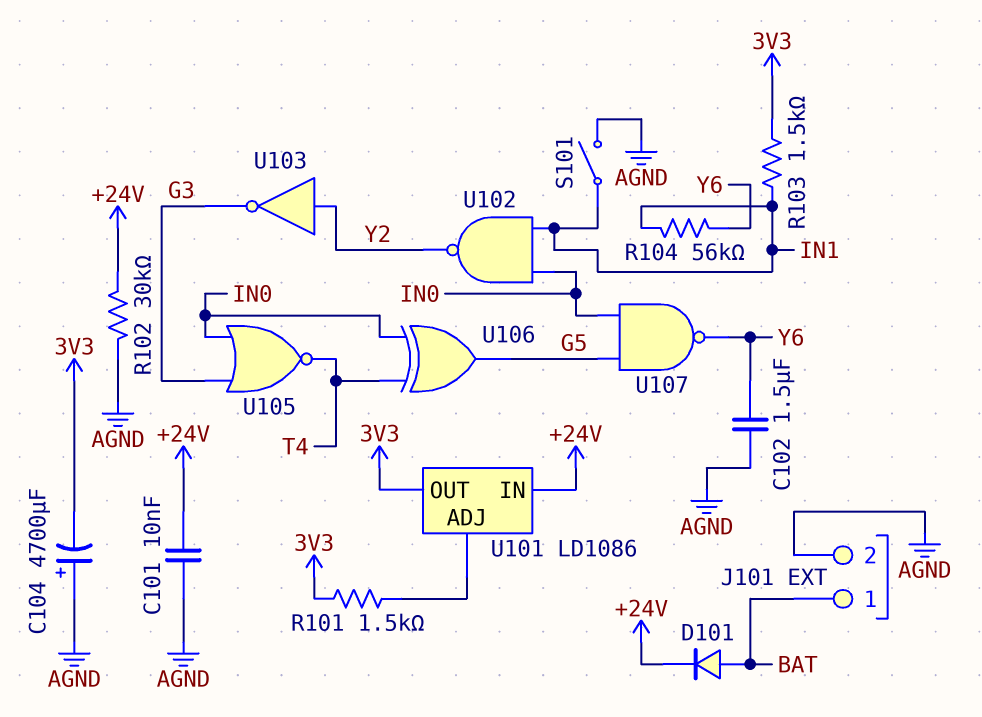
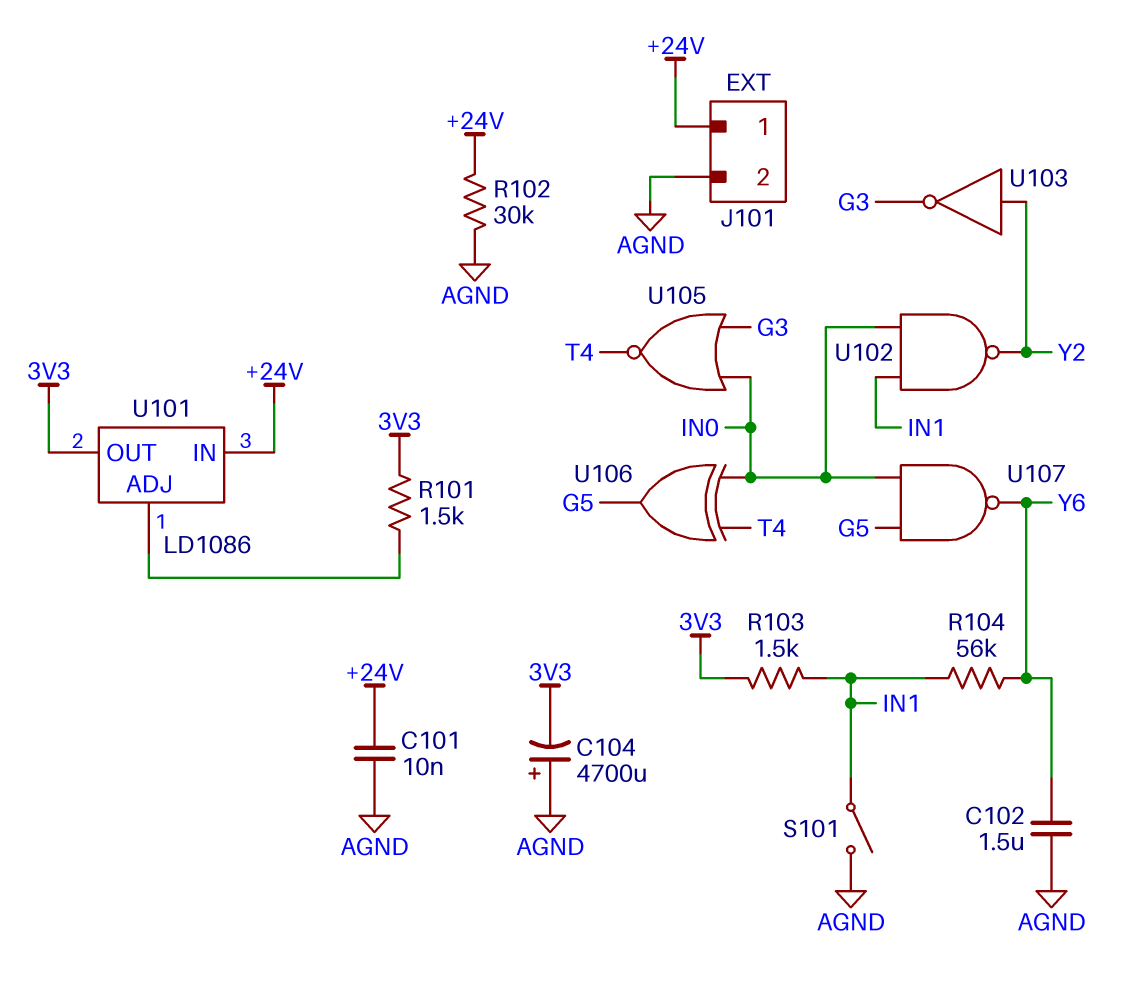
D101: diode (A BAT, K +24V) -> none
J101 pin 1: BAT -> +24V

